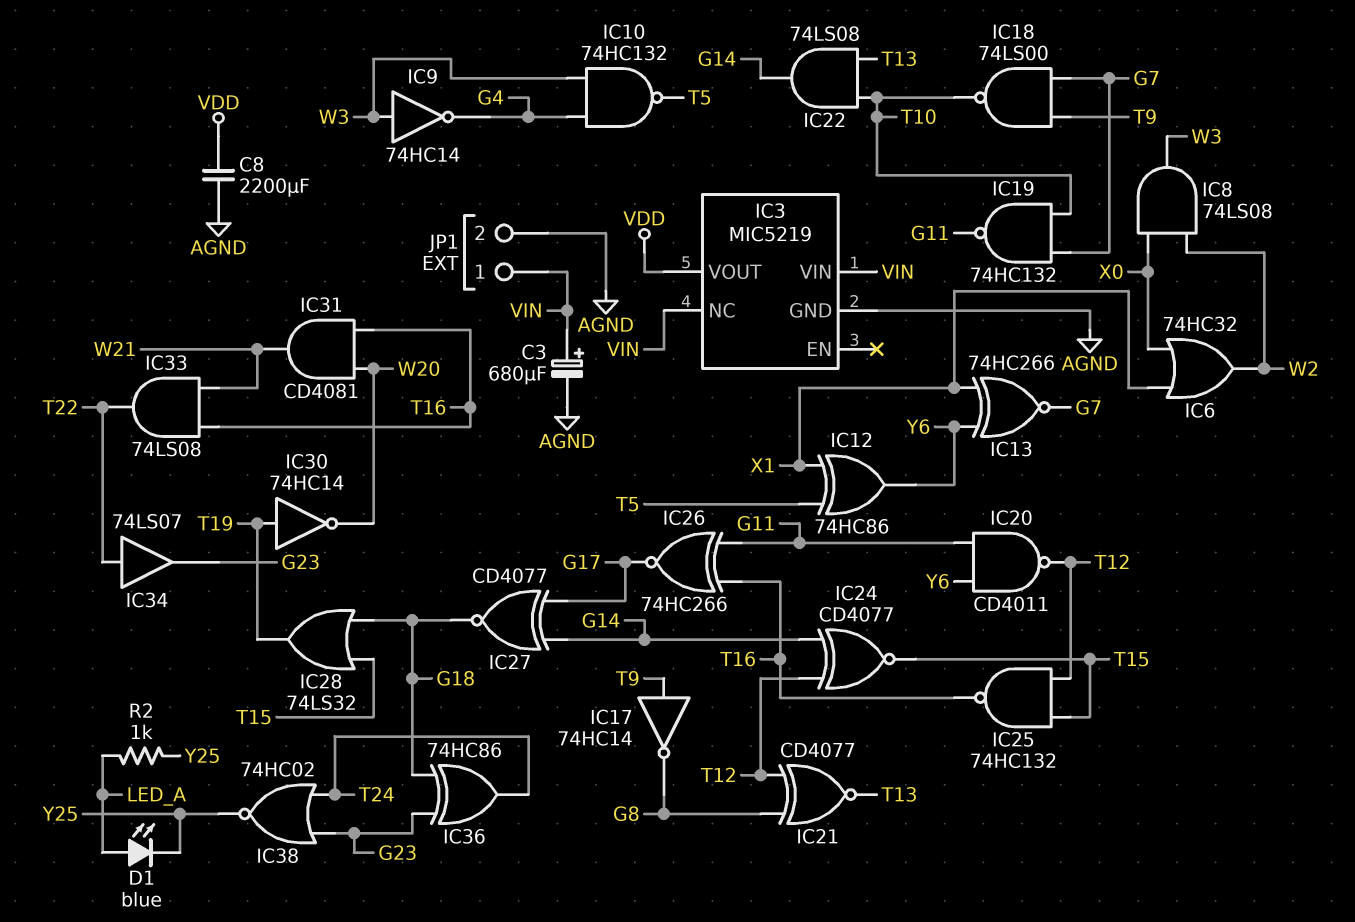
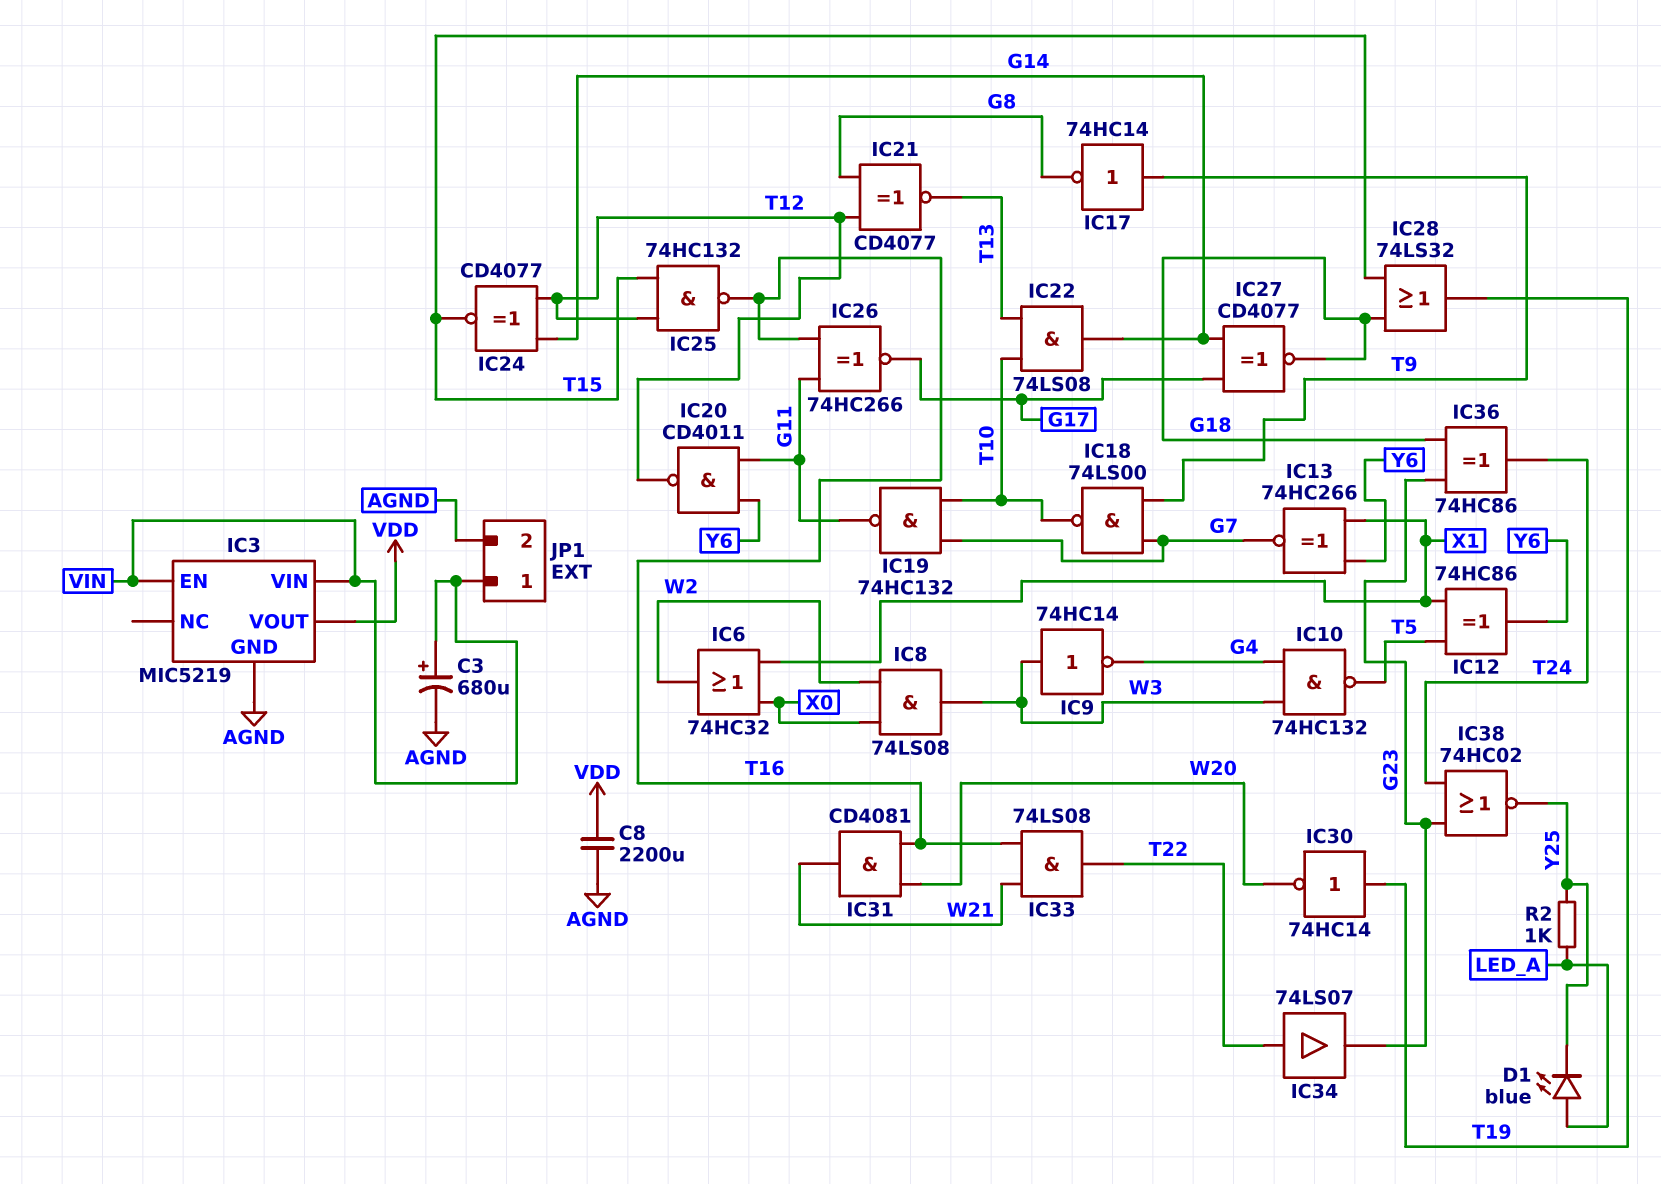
IC3 pin EN: none -> VIN
IC3 pin NC: VIN -> none

